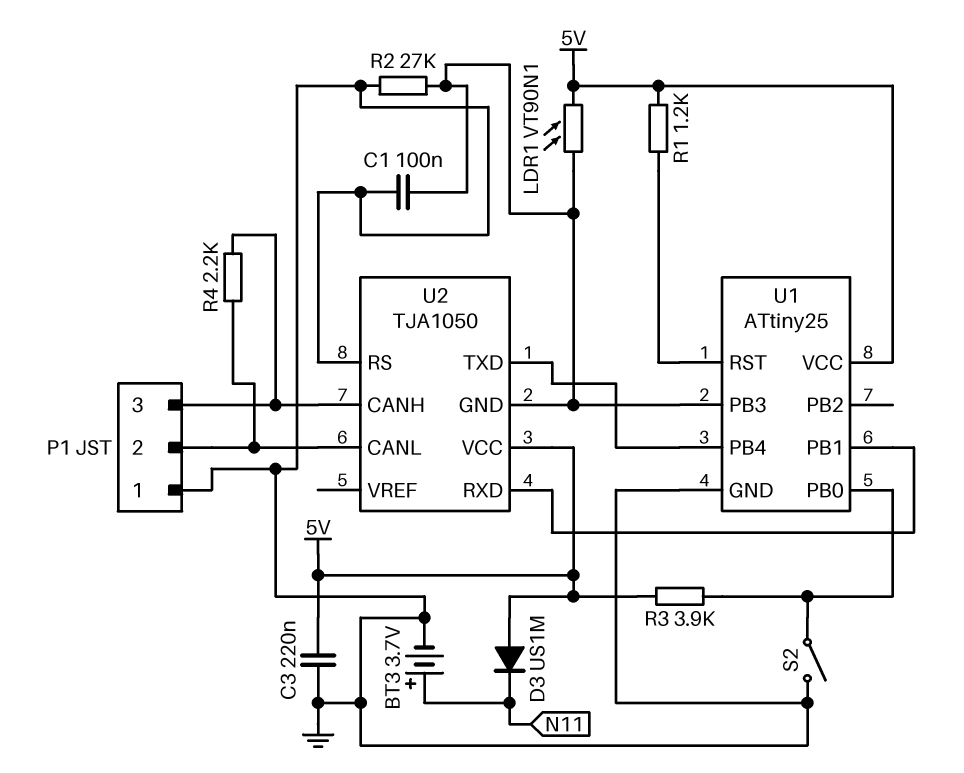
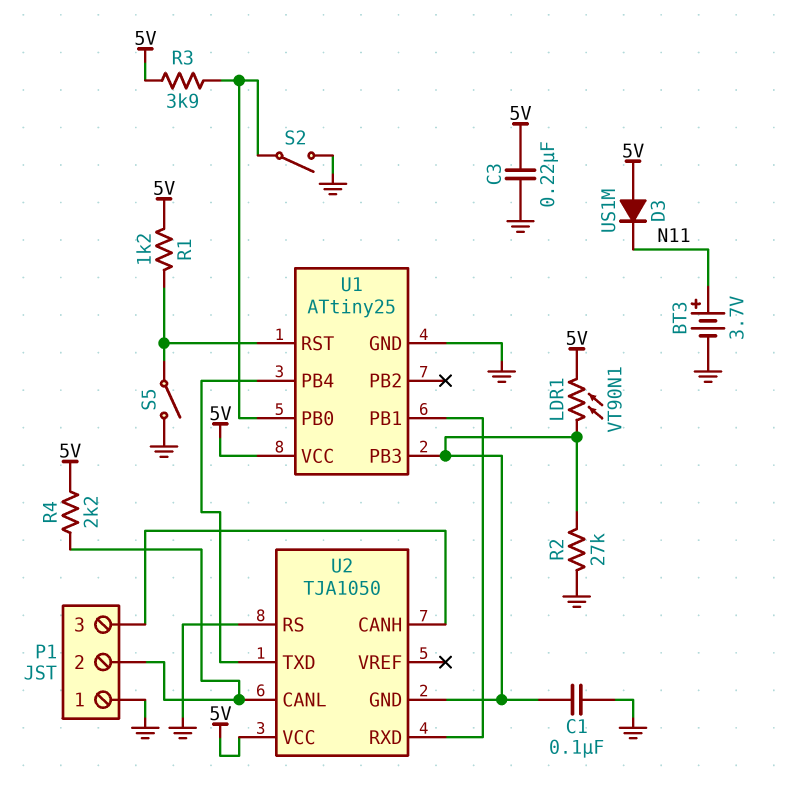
R4: 2.2k (P1/2, P1/3) -> 2.2k (5V, P1/2)
S5: none -> switch (GND, U1/RST)

